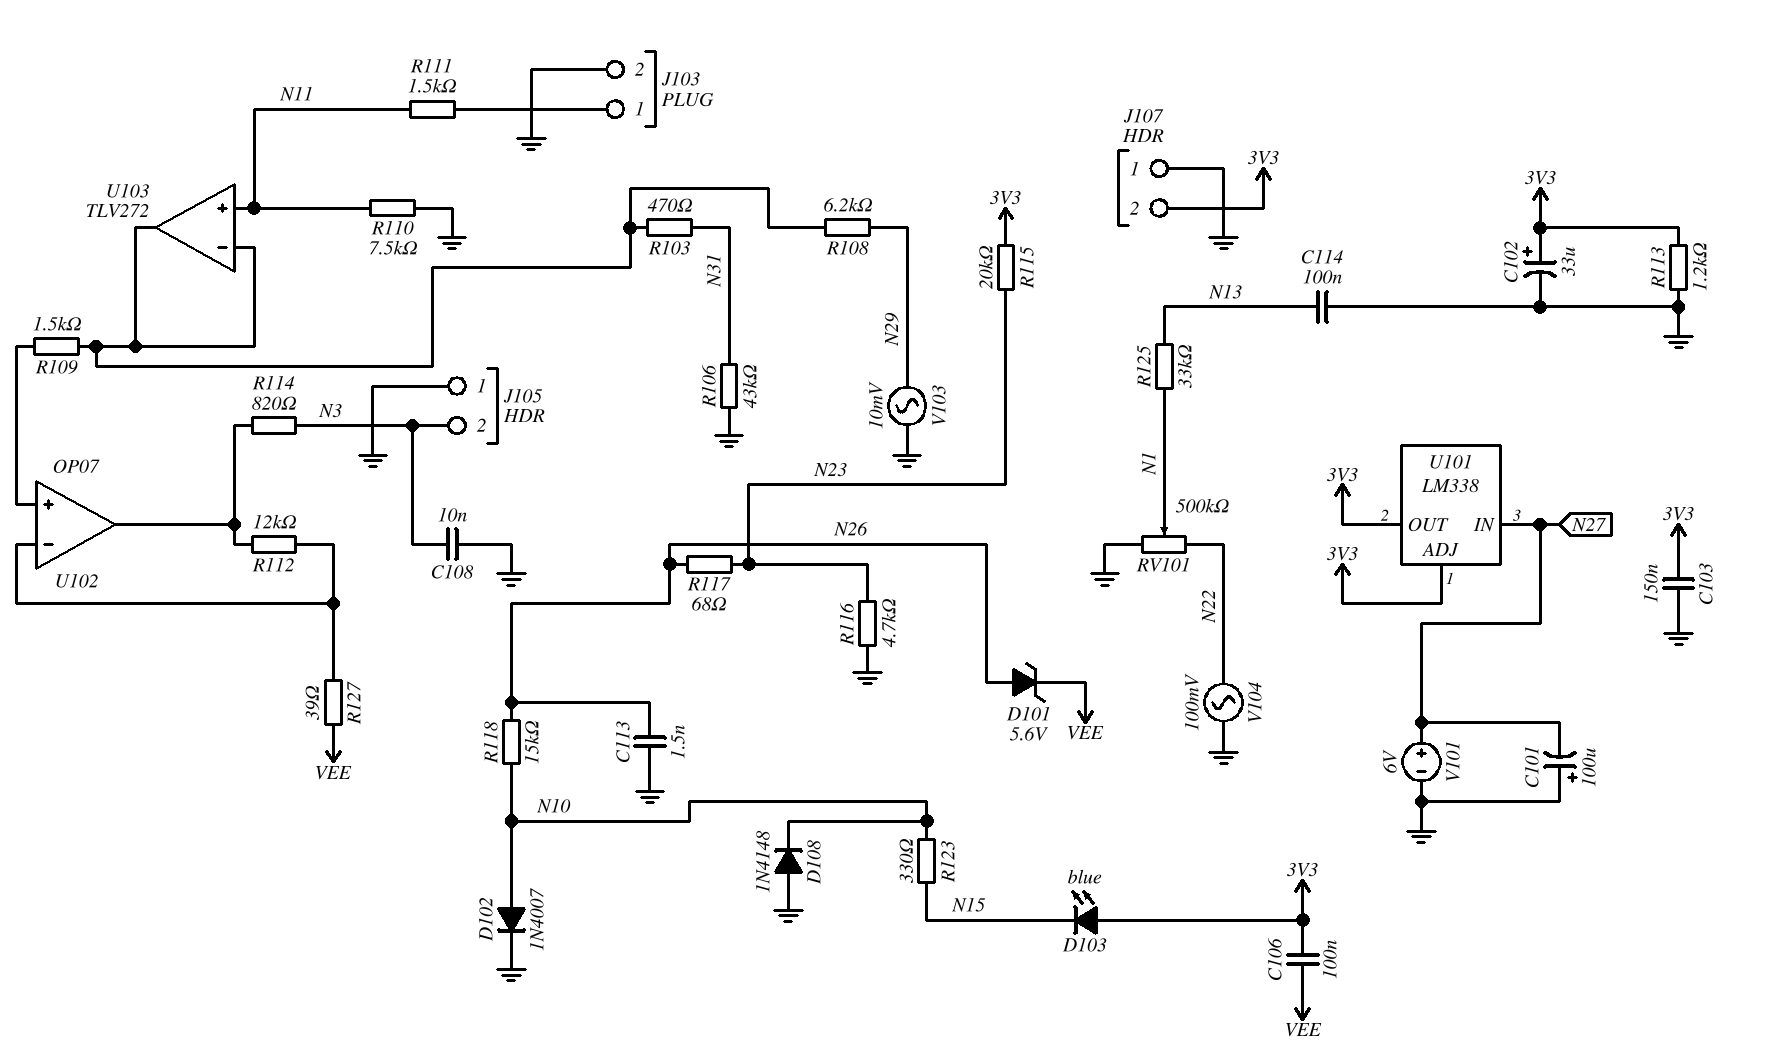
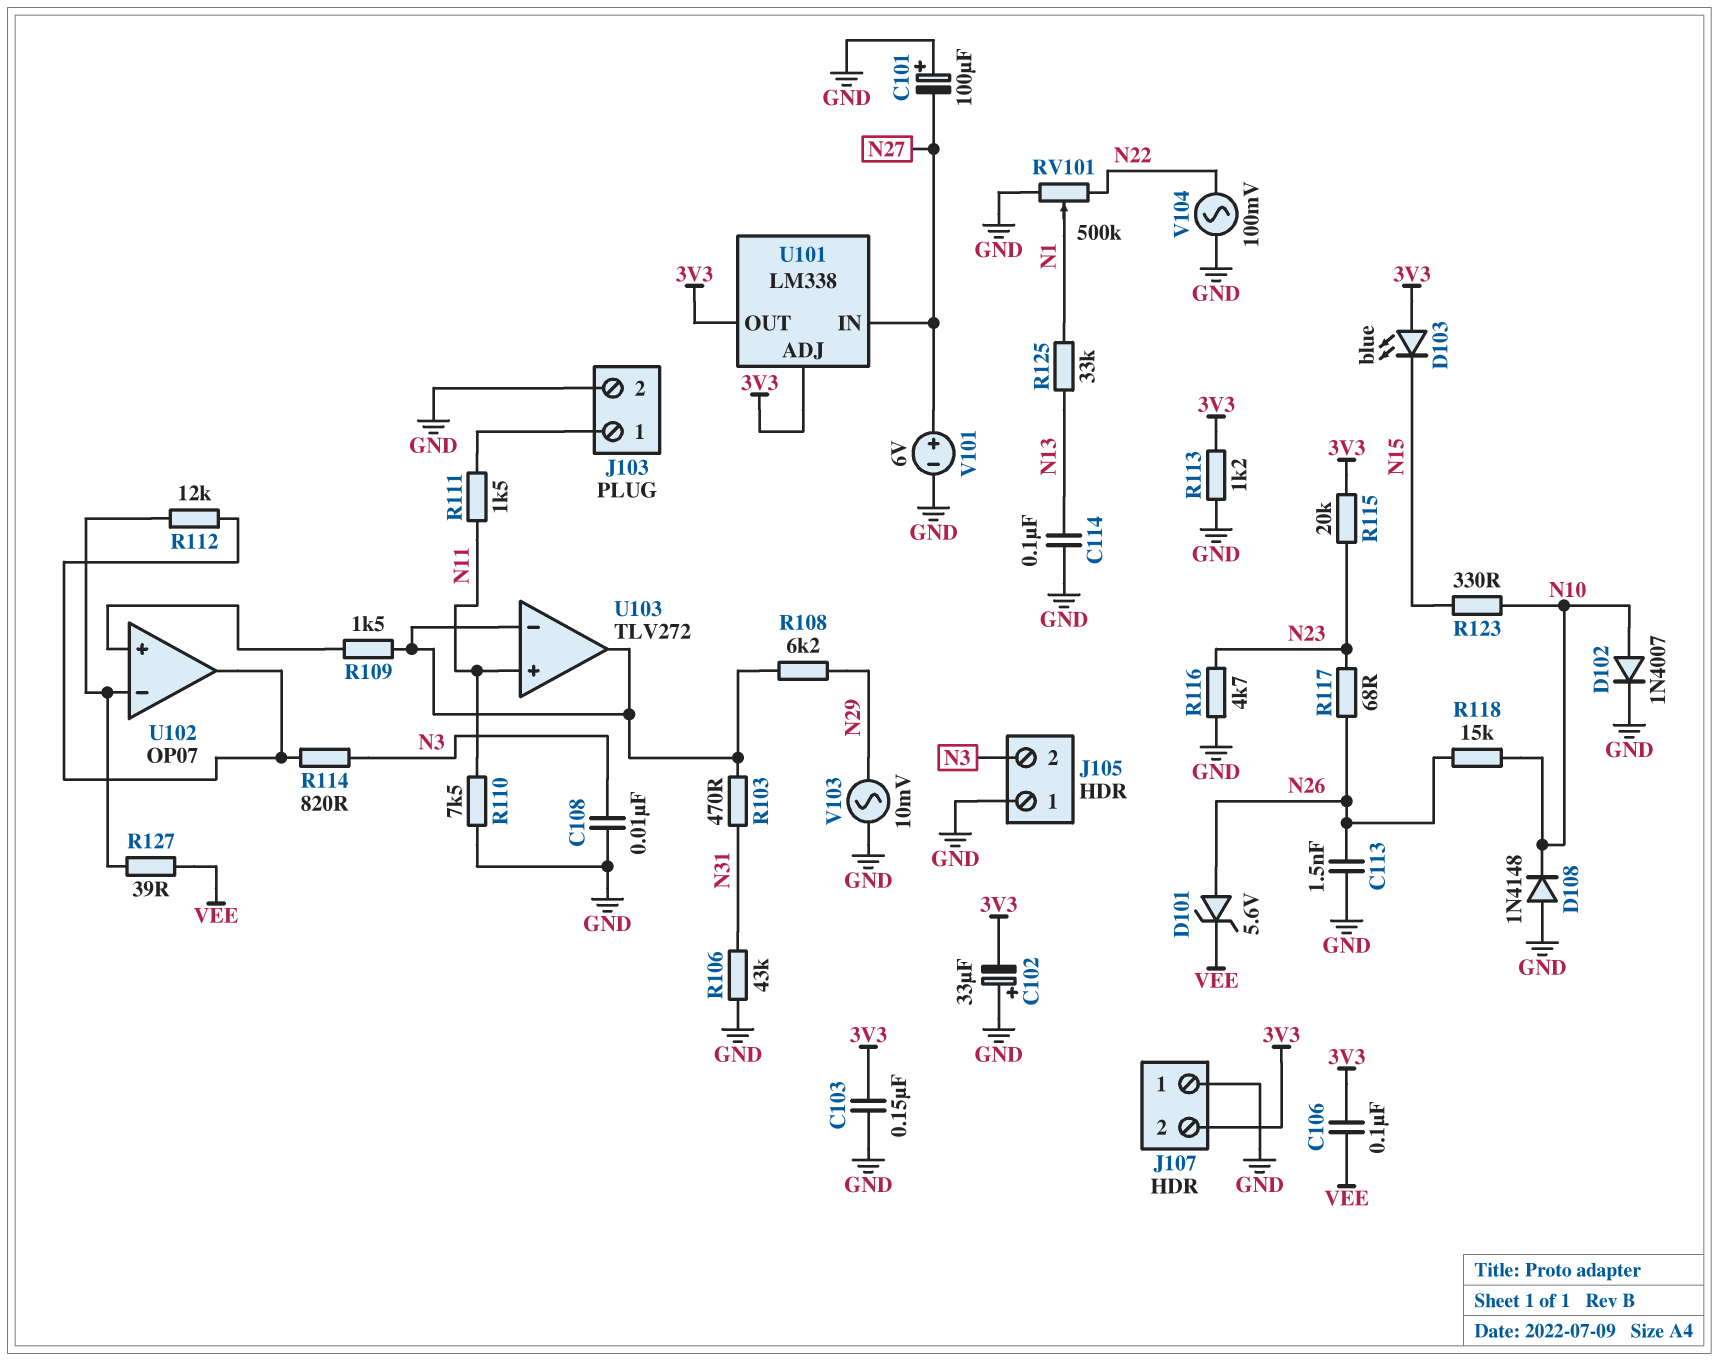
C102: 33uF (plus 3V3, minus GND) -> 33uF (plus GND, minus 3V3)

